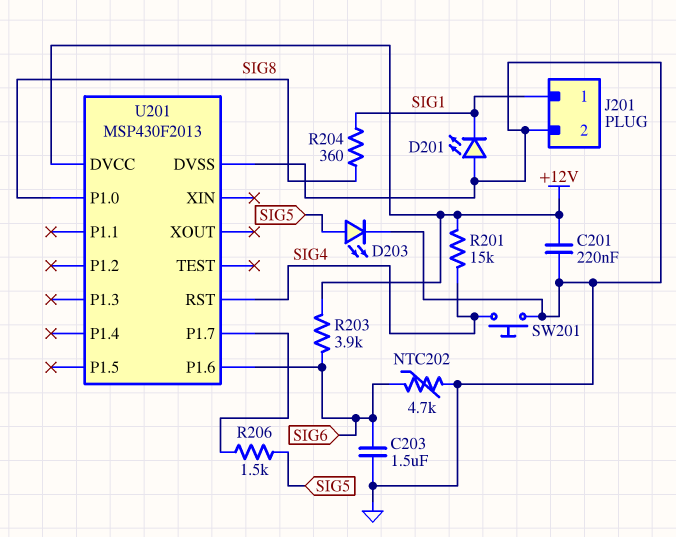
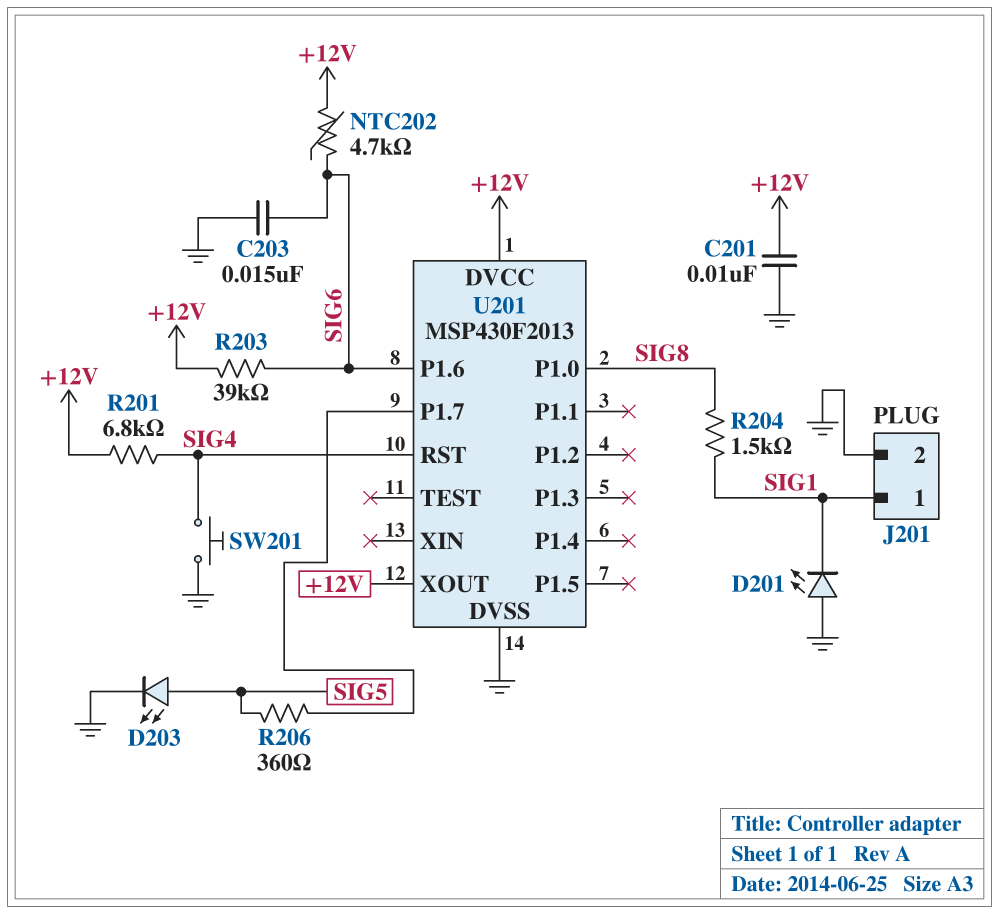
C201: 220nF (+12V, GND) -> 10nF (+12V, GND)
C203: 1.5uF (GND, SIG6) -> 15nF (GND, SIG6)
NTC202: 4.7k (GND, SIG6) -> 4.7k (+12V, SIG6)
R201: 15k (+12V, SIG4) -> 6.8k (+12V, SIG4)
R203: 3.9k (+12V, SIG6) -> 39k (+12V, SIG6)
R204: 360 (SIG1, SIG8) -> 1.5k (SIG1, SIG8)
R206: 1.5k (SIG5, U201/P1.7) -> 360 (SIG5, U201/P1.7)
U201 pin XOUT: none -> +12V

